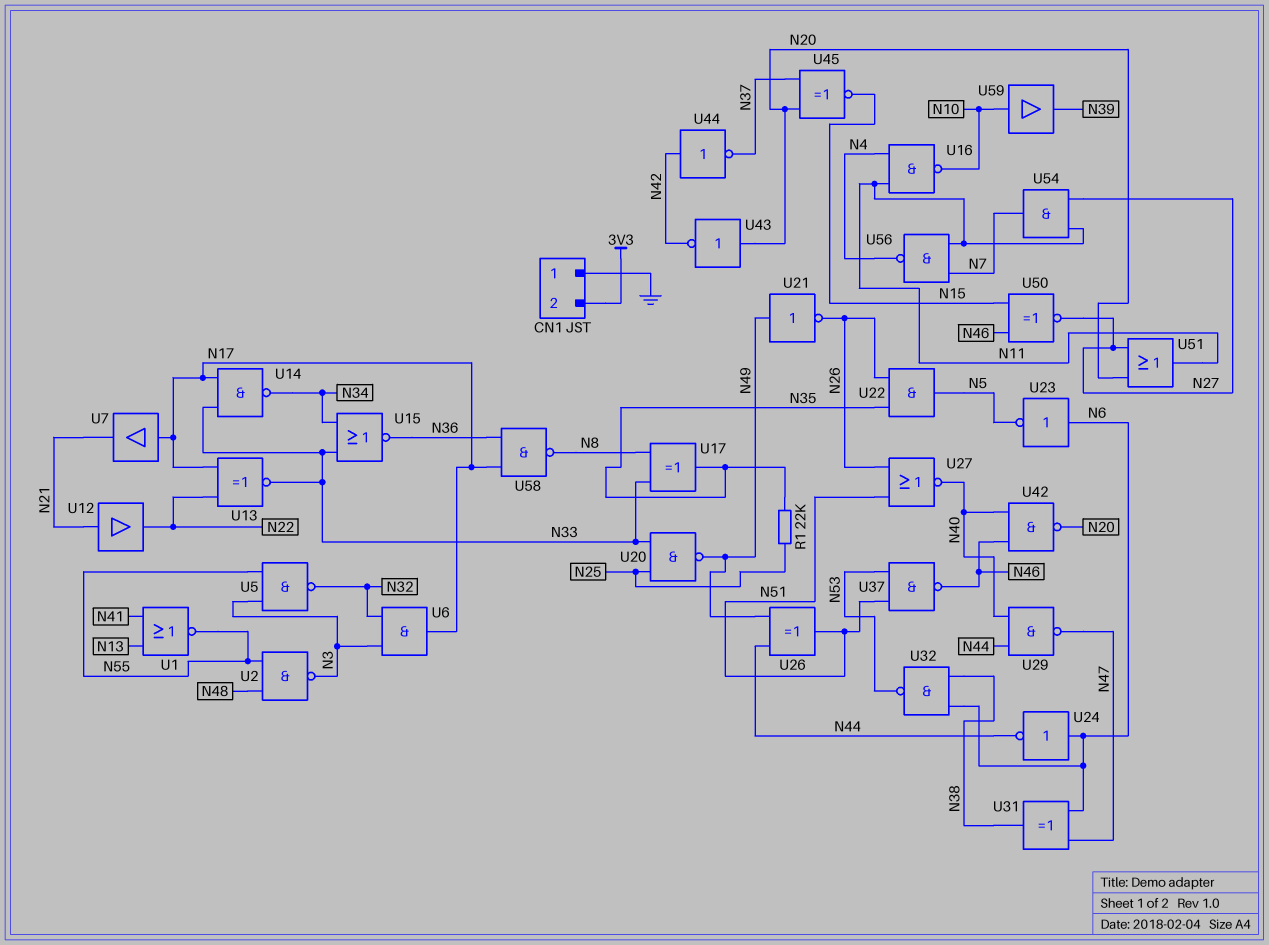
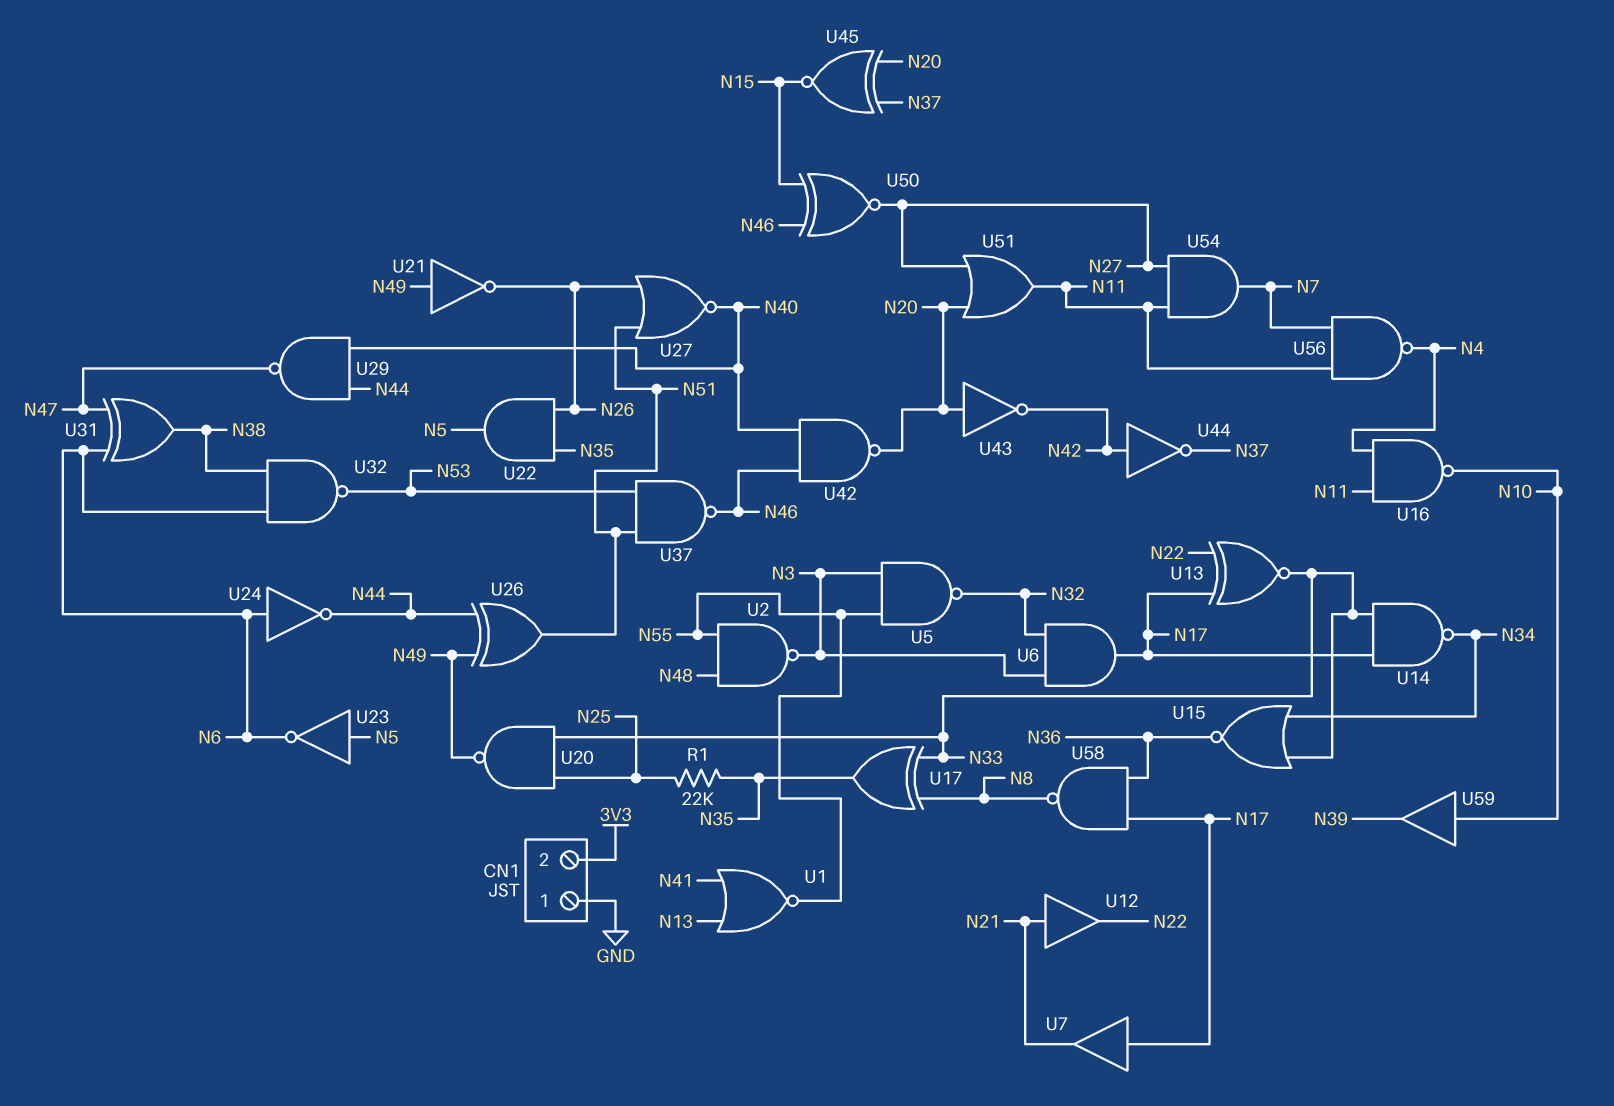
U23: NOT (in N6, out N5) -> NOT (in N5, out N6)

